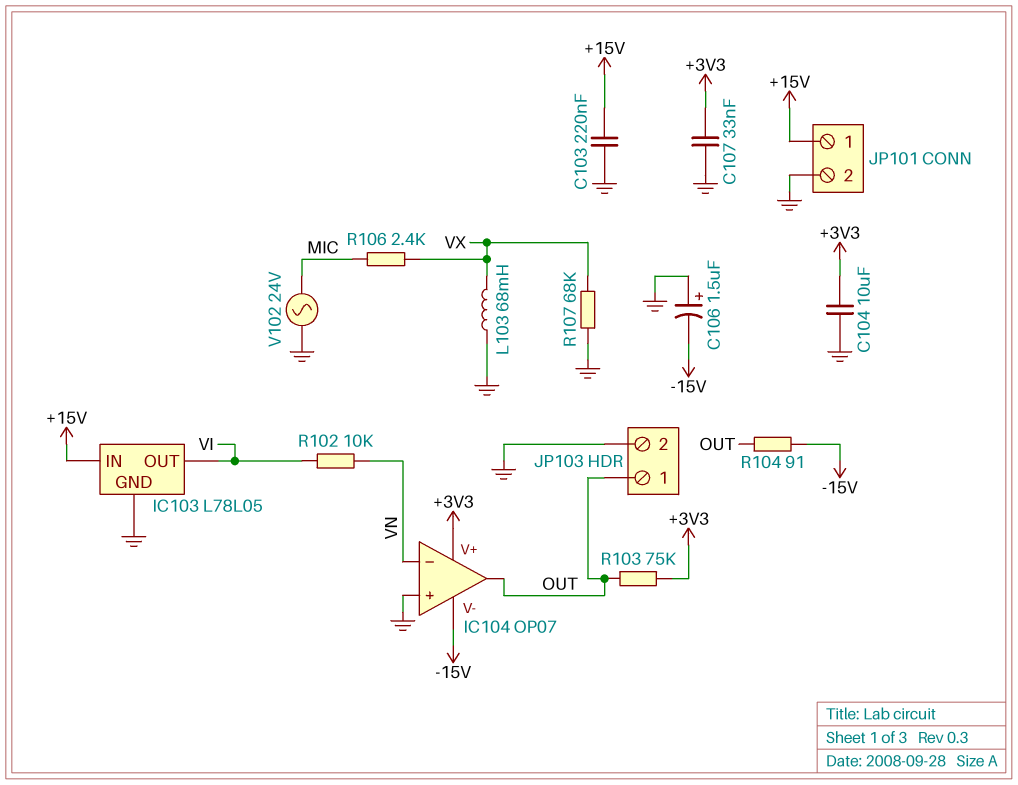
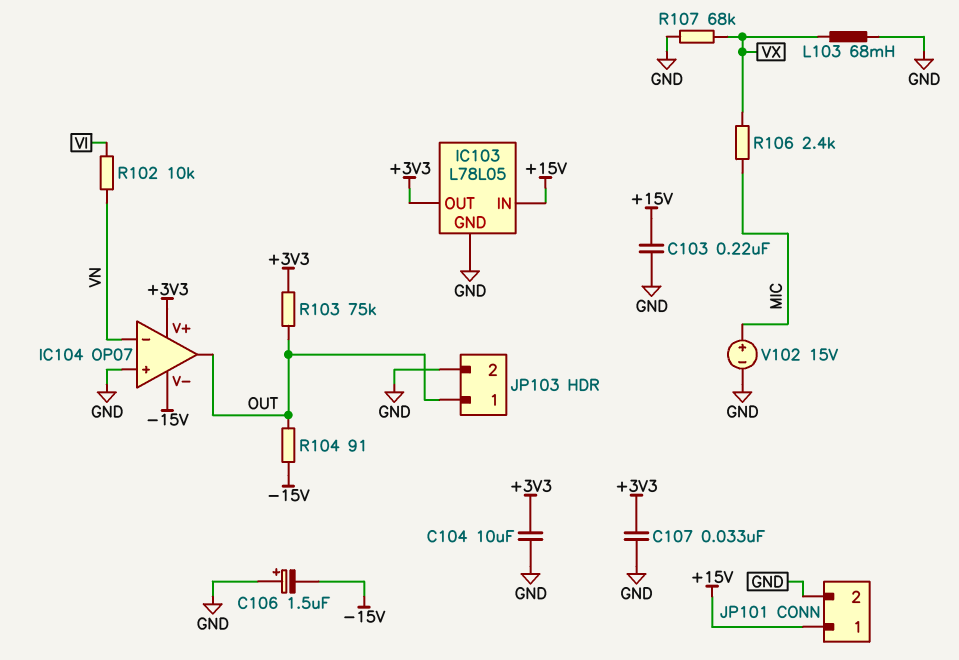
IC103 pin OUT: VI -> +3V3
V102: AC 24V (GND, MIC) -> 15V (plus MIC, minus GND)

